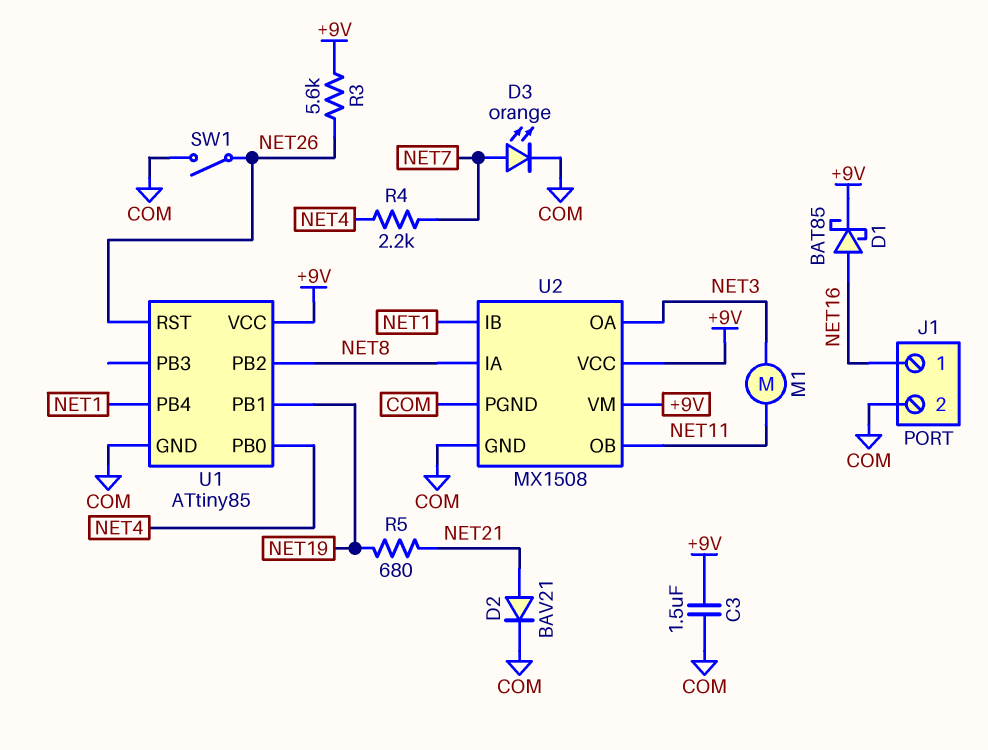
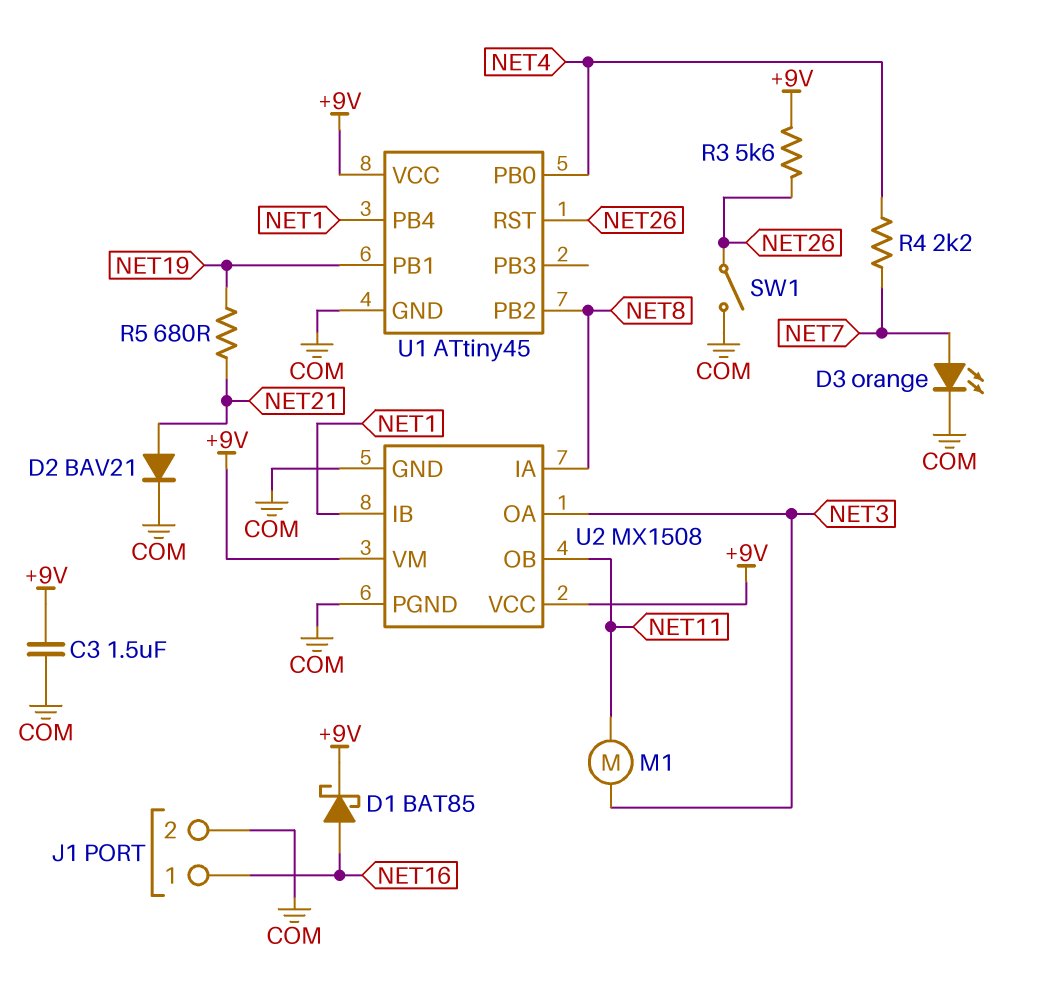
U1: ATtiny85 -> ATtiny45

